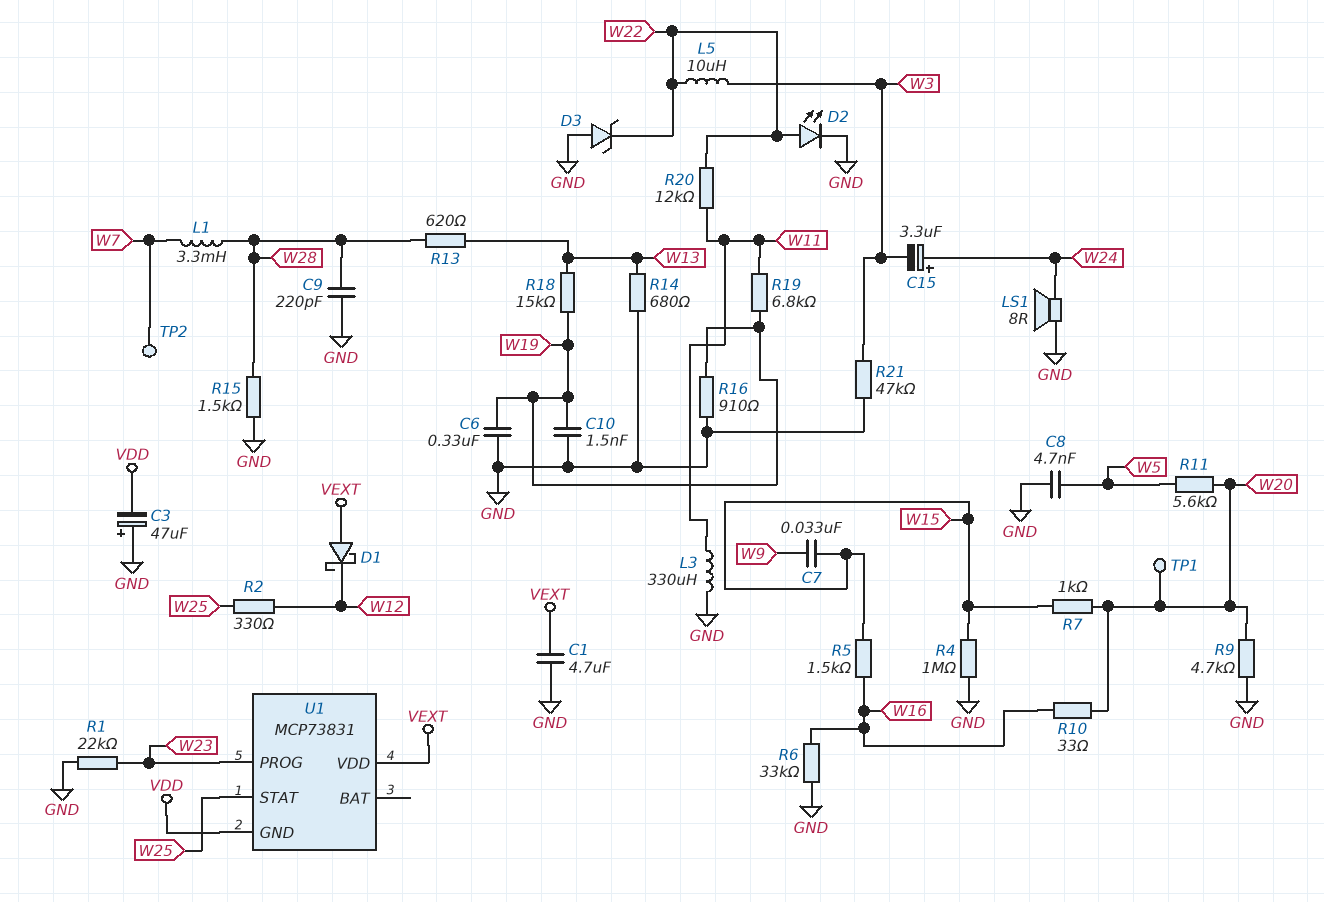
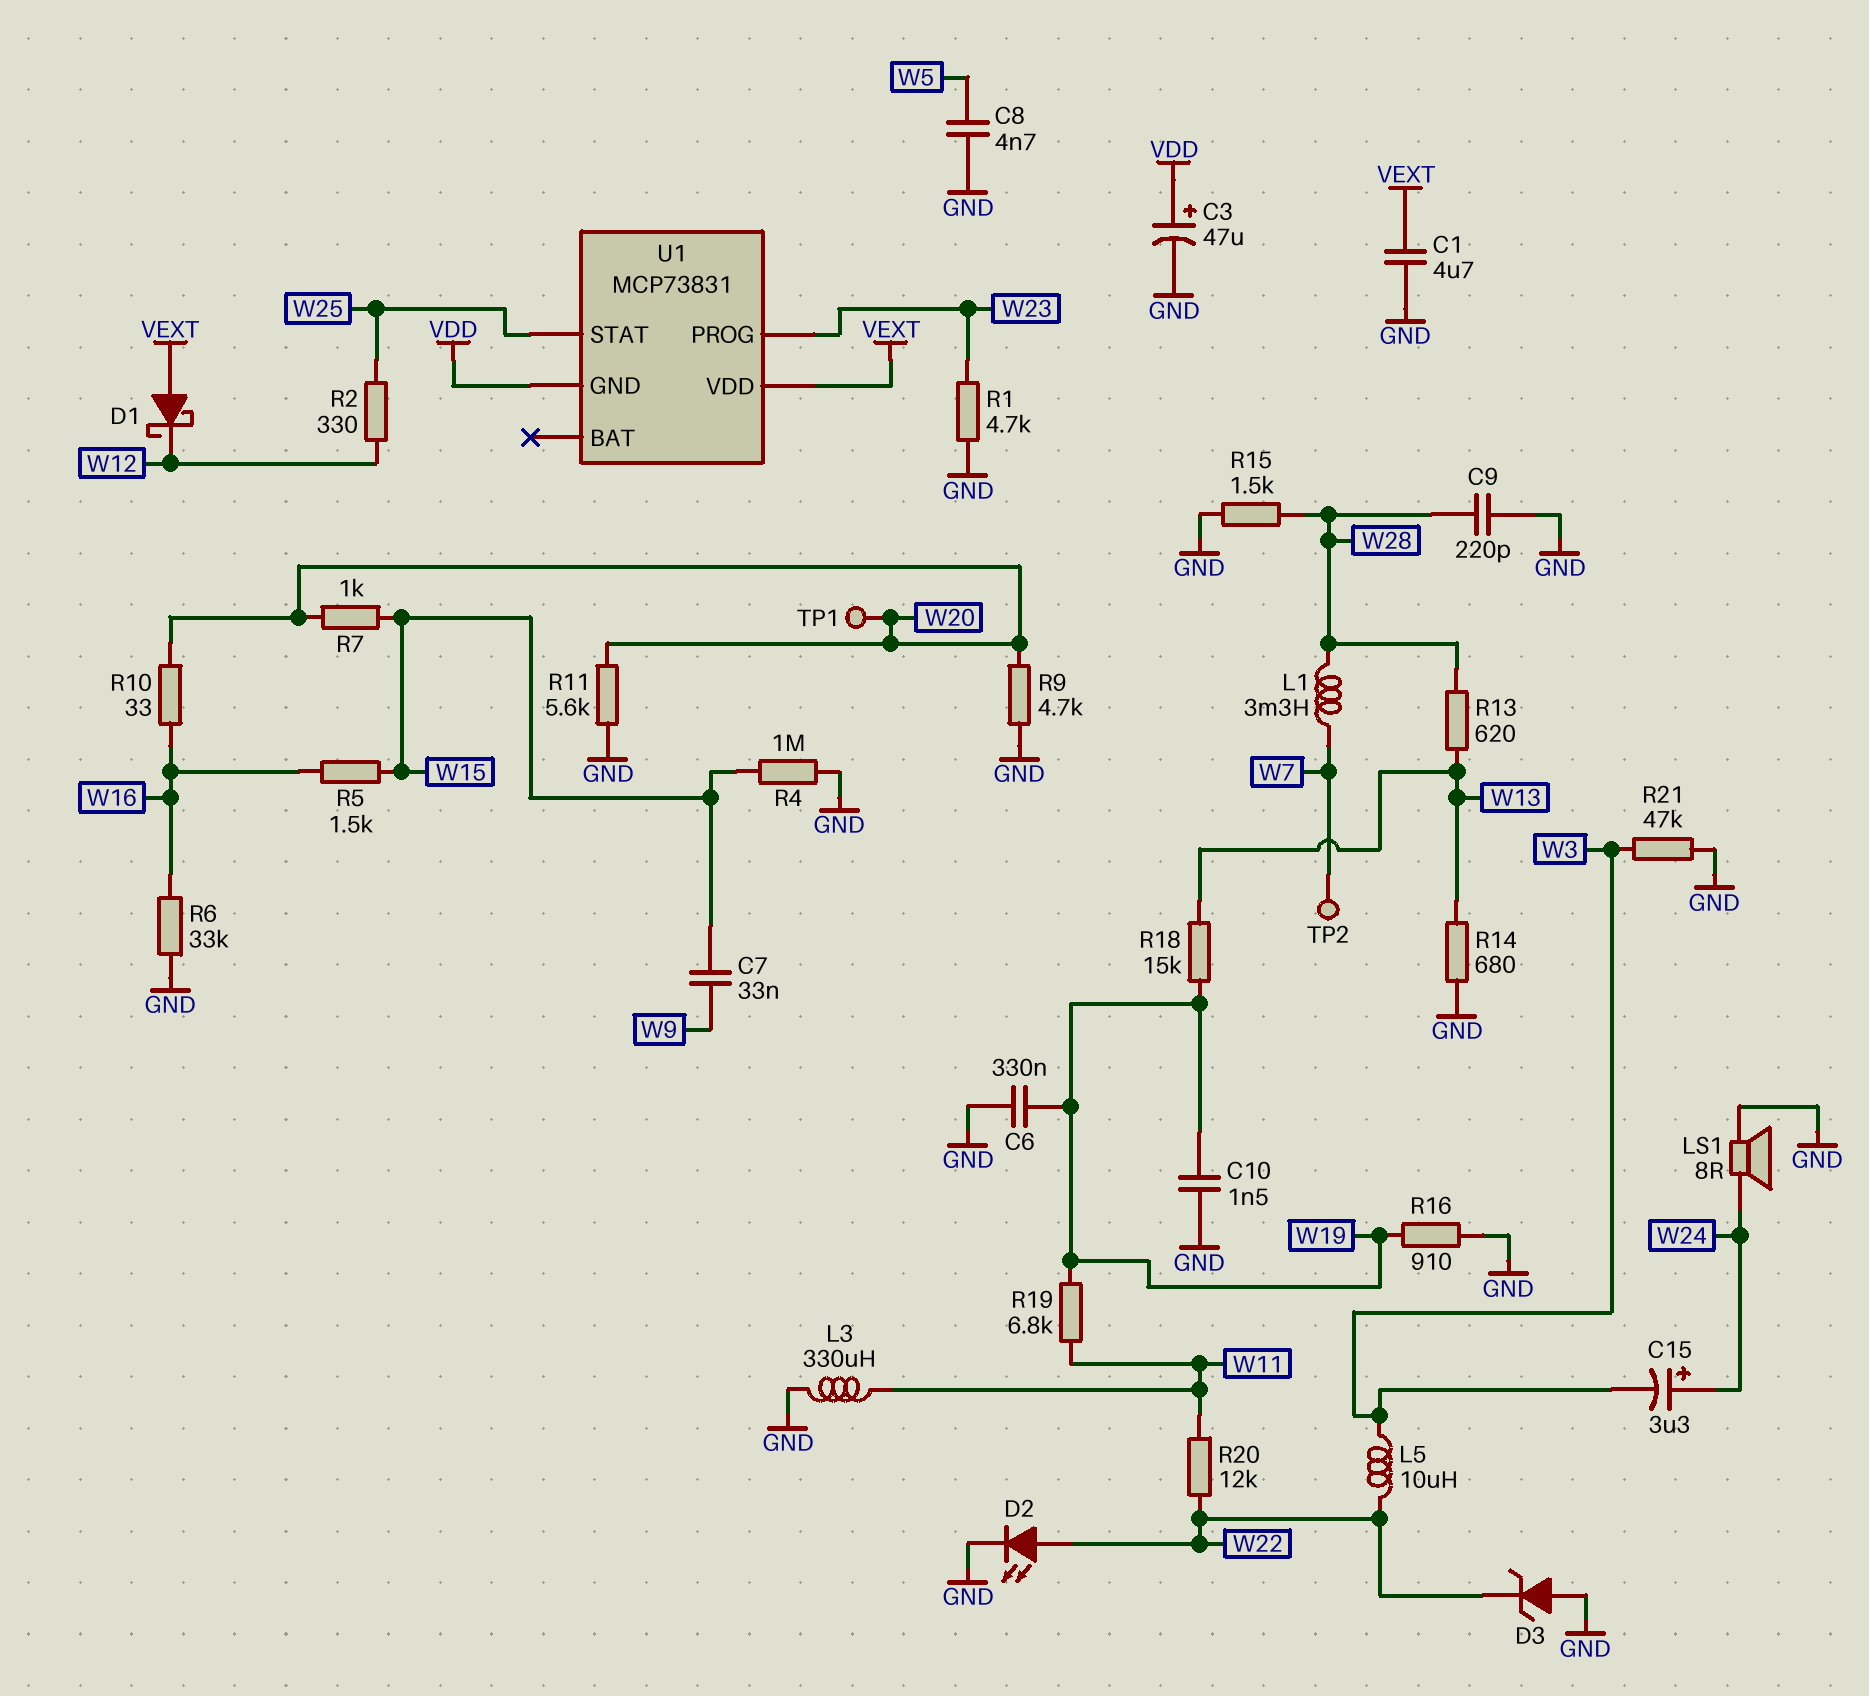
C3: 47uF (plus GND, minus VDD) -> 47uF (plus VDD, minus GND)
R1: 22k (GND, W23) -> 4.7k (GND, W23)
R11: 5.6k (W5, W20) -> 5.6k (GND, W20)

